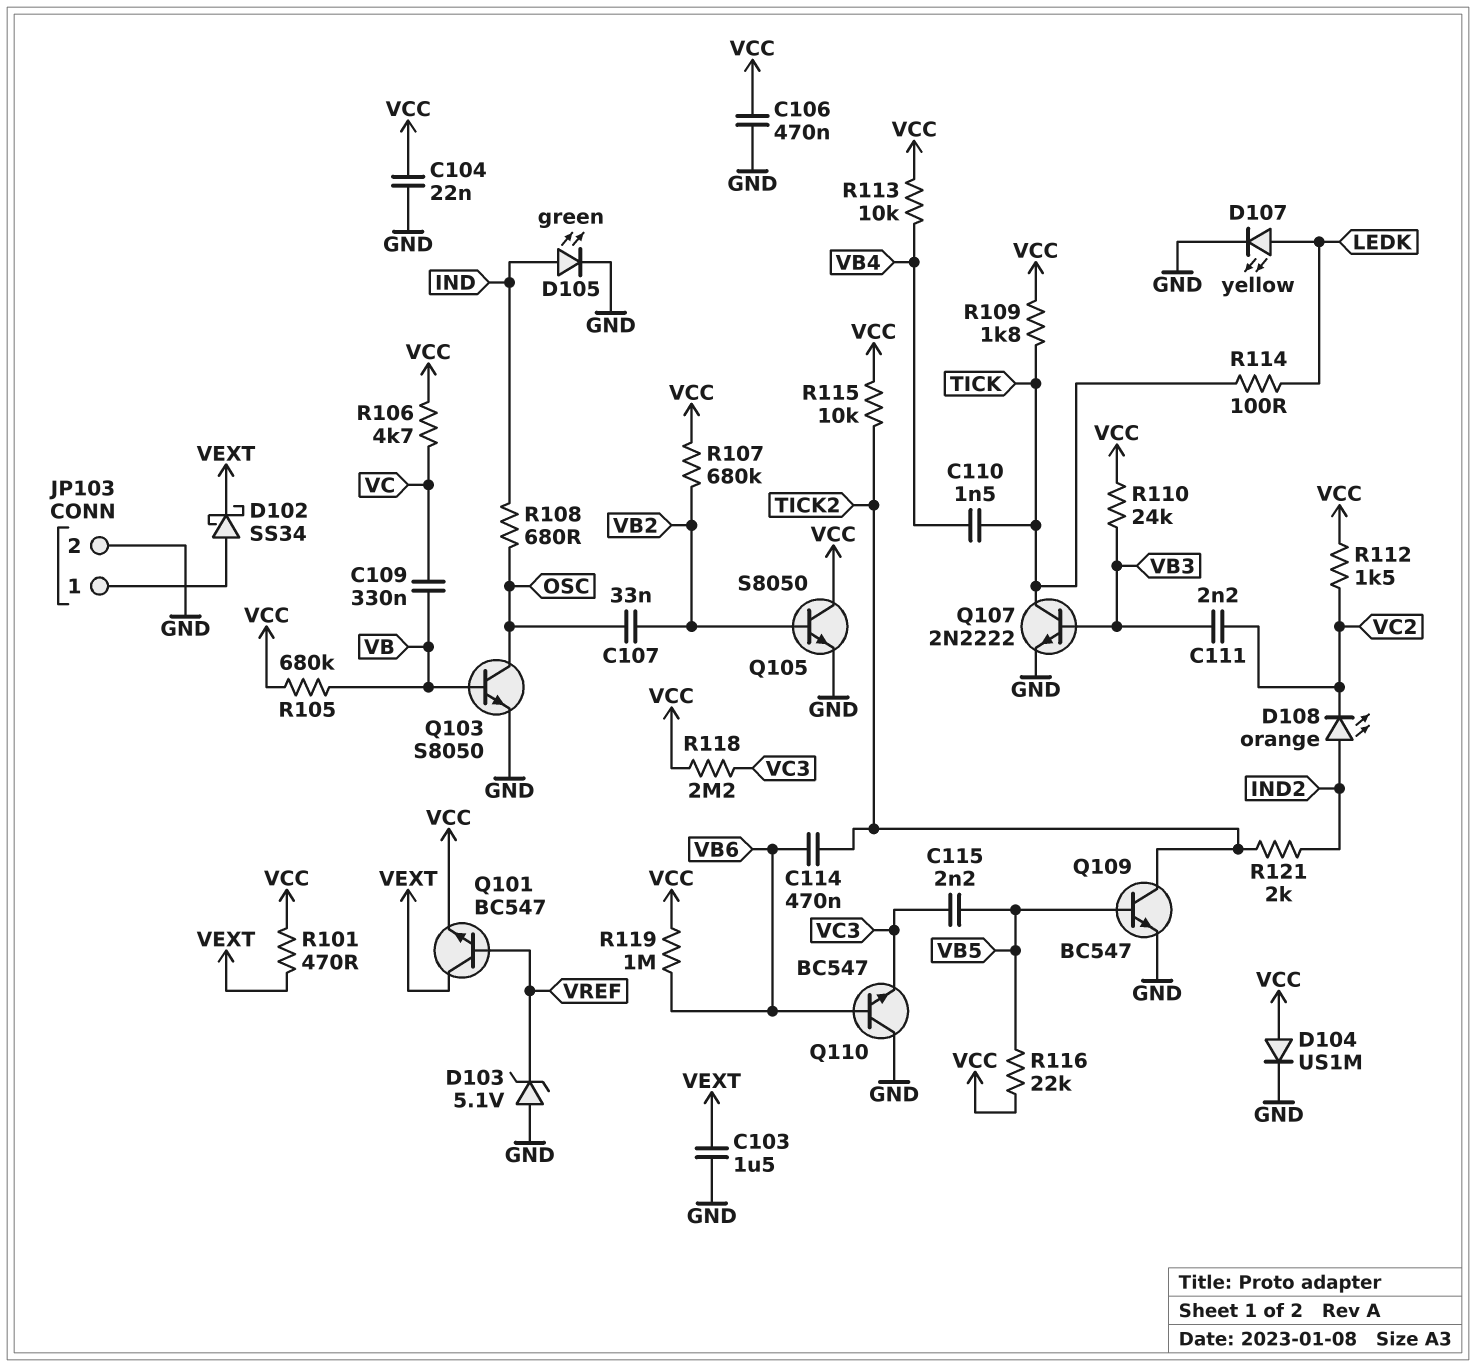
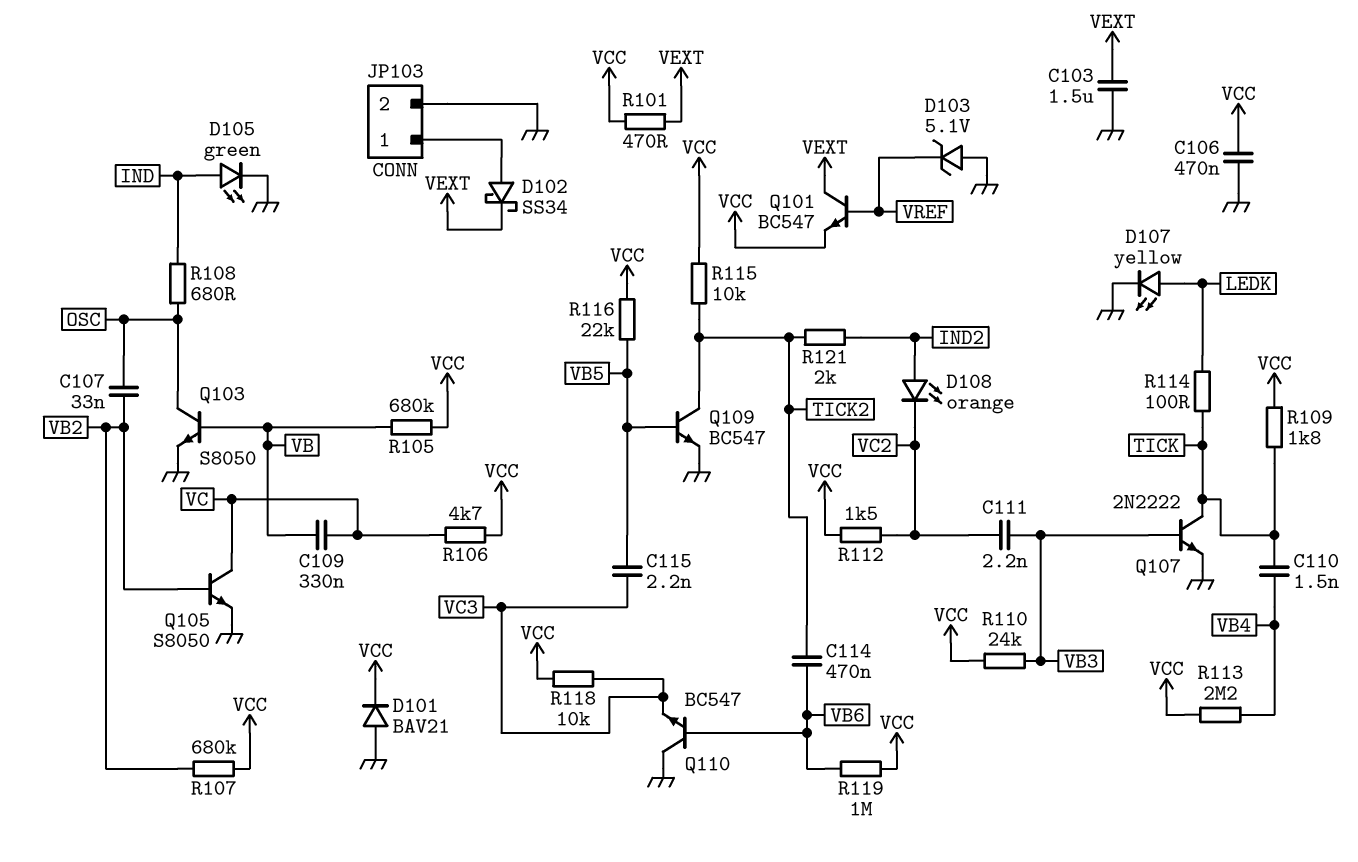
C104: 22nF (GND, VCC) -> none
D101: none -> diode BAV21 (A GND, K VCC)
D104: diode US1M (A VCC, K GND) -> none
Q105: NPN S8050 (B VB2, C VCC, E GND) -> NPN S8050 (B VB2, C VC, E GND)
R113: 10k (VB4, VCC) -> 2.2M (VB4, VCC)
R118: 2.2M (VC3, VCC) -> 10k (VC3, VCC)

